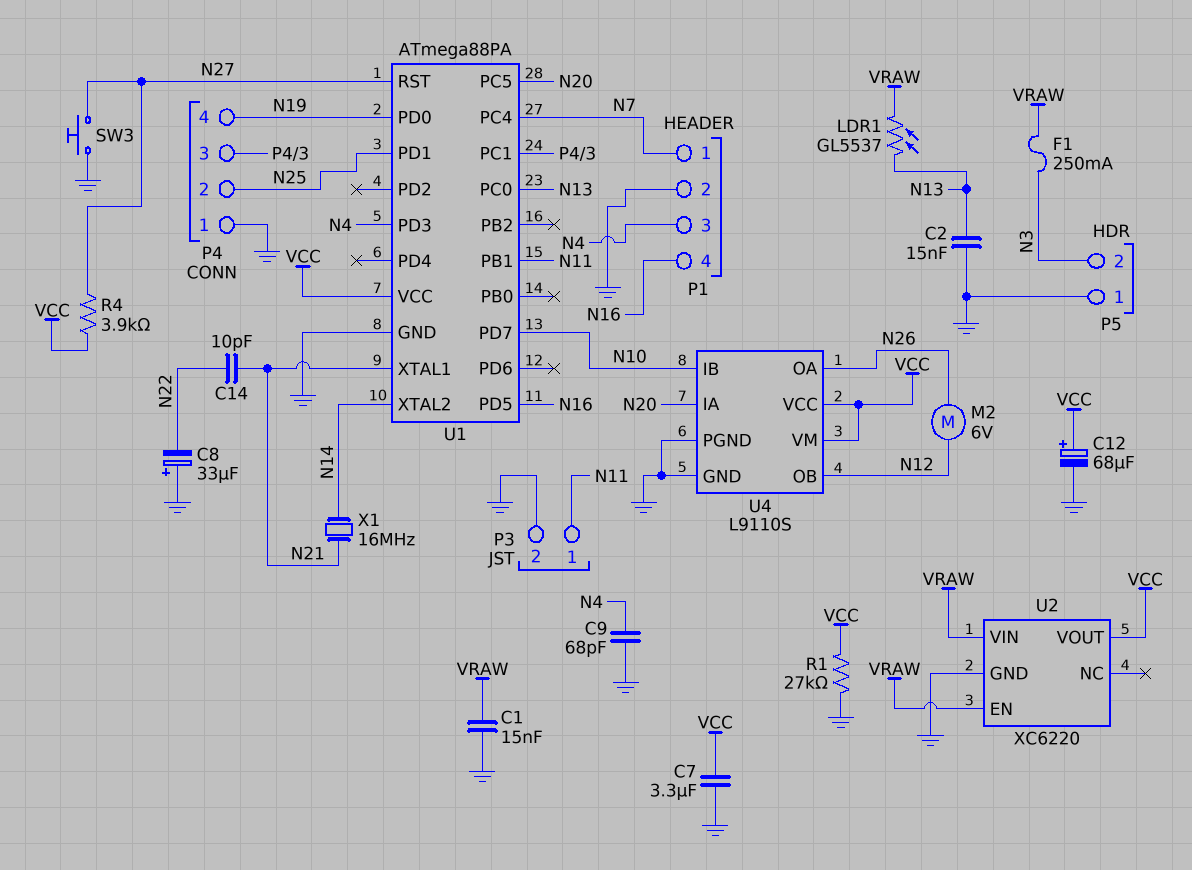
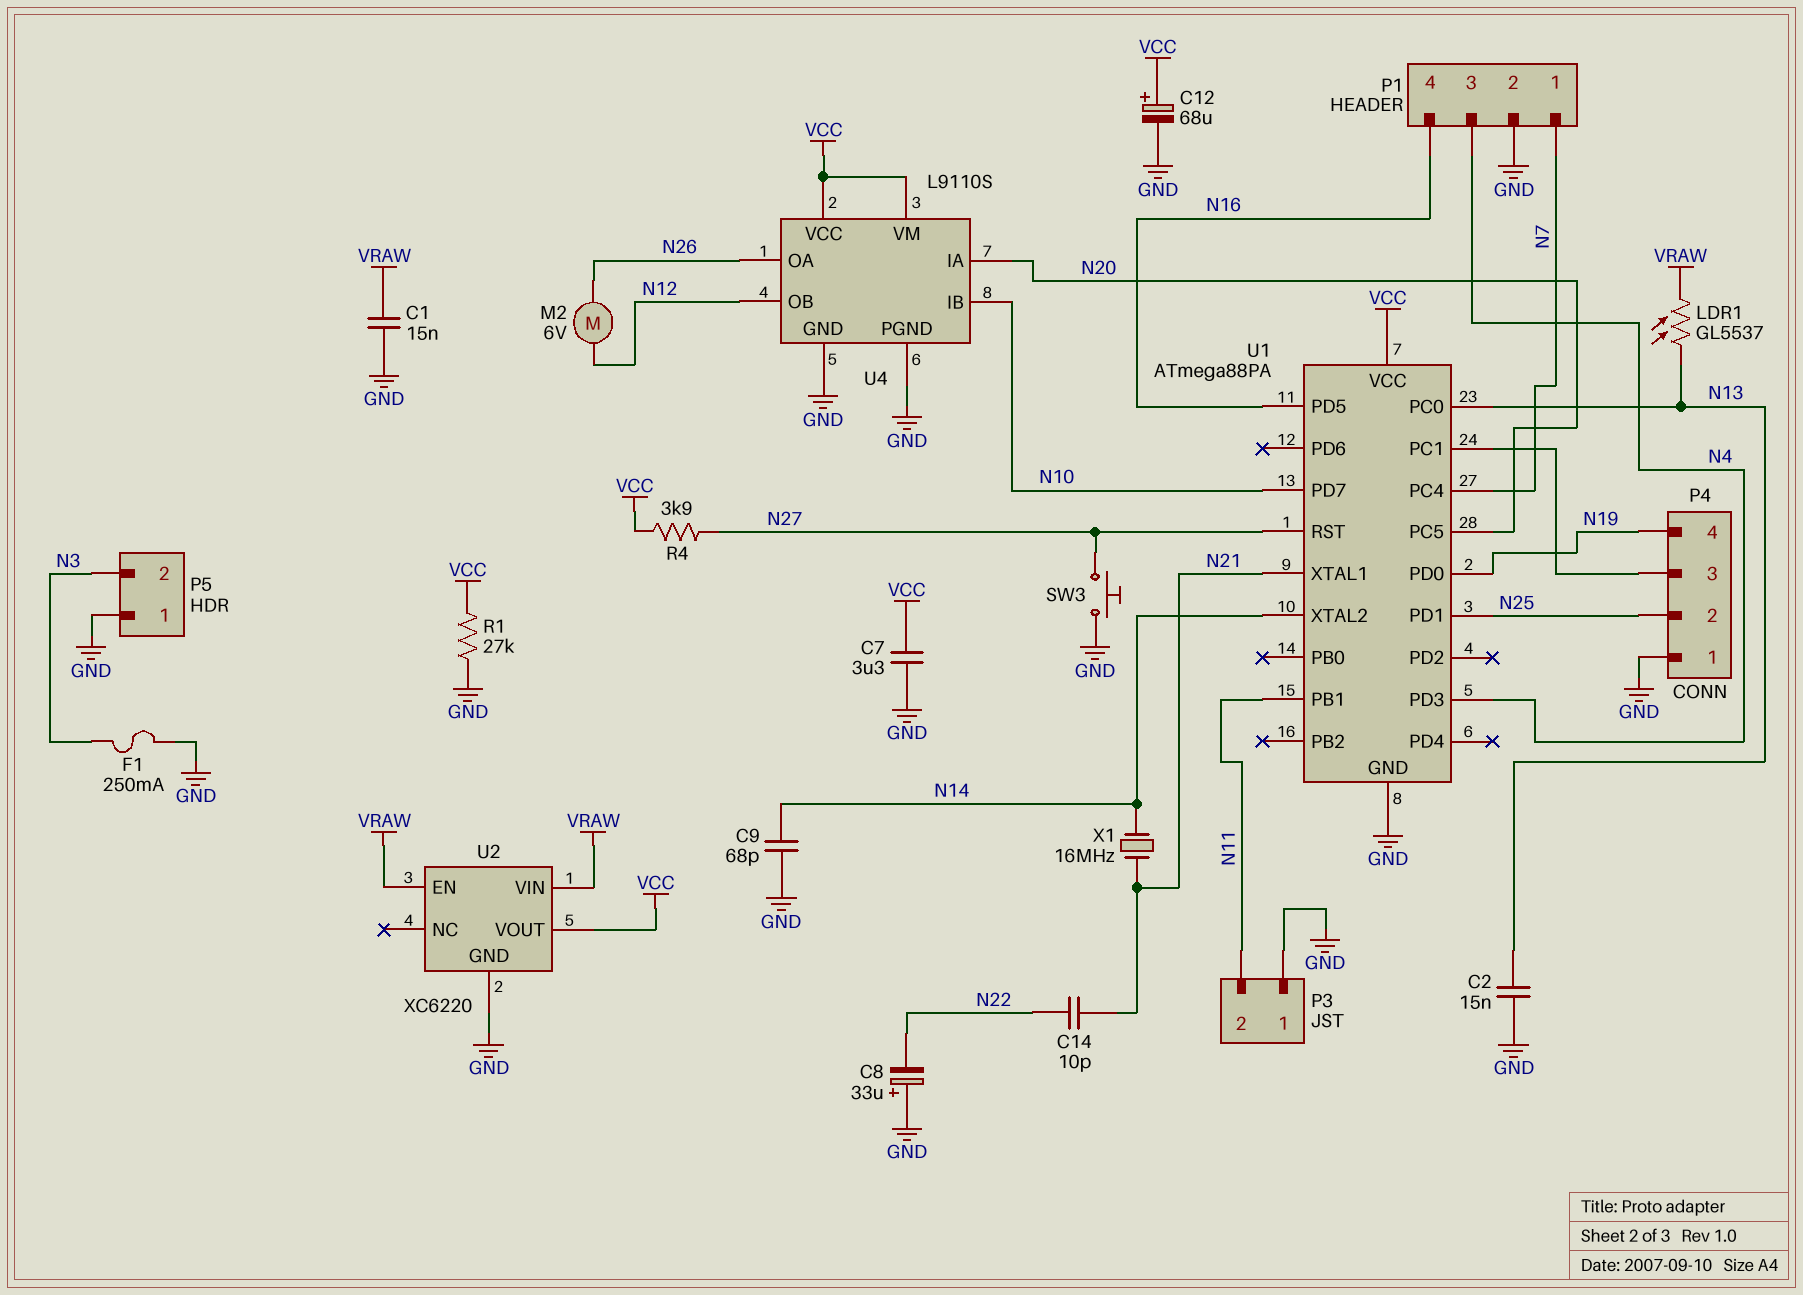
C9: 68pF (GND, N4) -> 68pF (GND, N14)
F1: 250mA (N3, VRAW) -> 250mA (GND, N3)
P3 pin 1: N11 -> GND
P3 pin 2: GND -> N11

